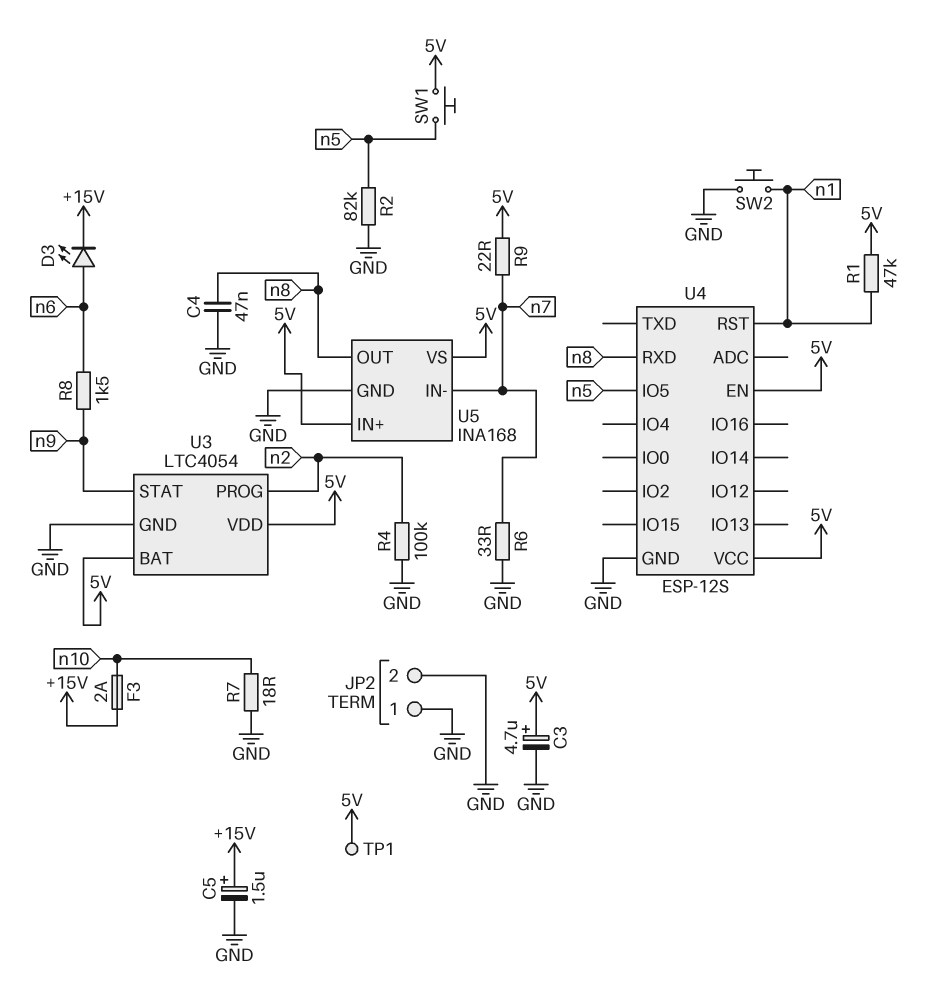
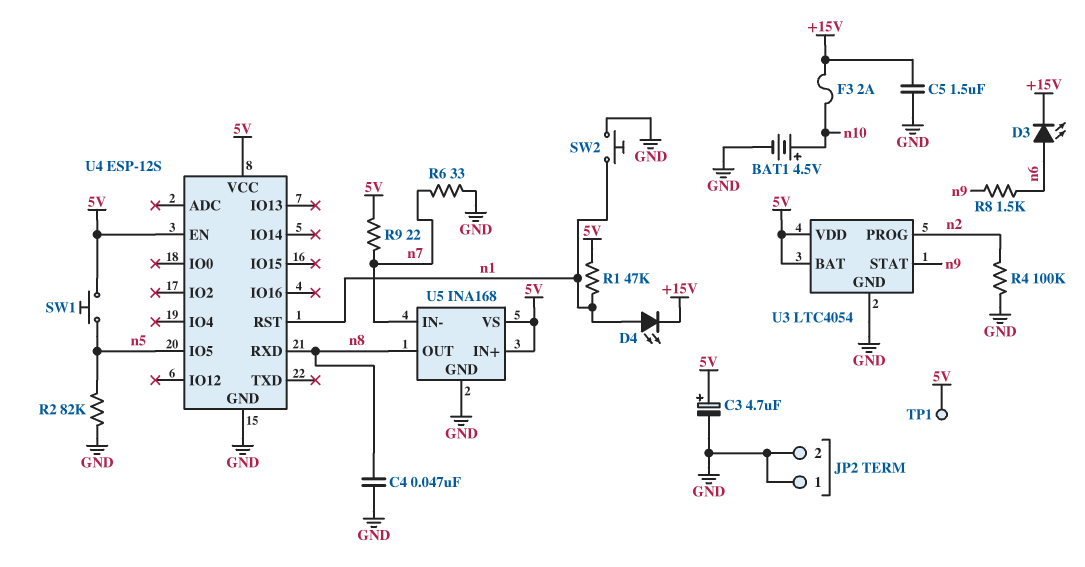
BAT1: none -> 4.5V (plus n10, minus GND)
C5: 1.5uF (plus +15V, minus GND) -> 1.5uF (+15V, GND)
D4: none -> LED (A n1, K +15V)
R7: 18 (GND, n10) -> none

